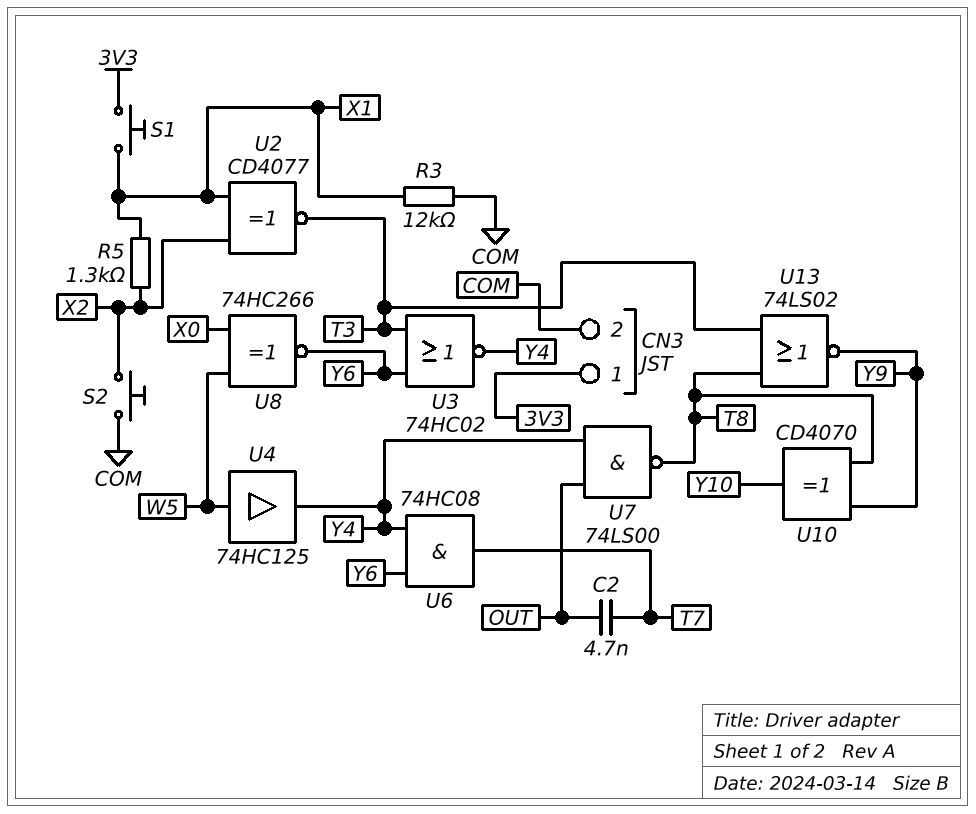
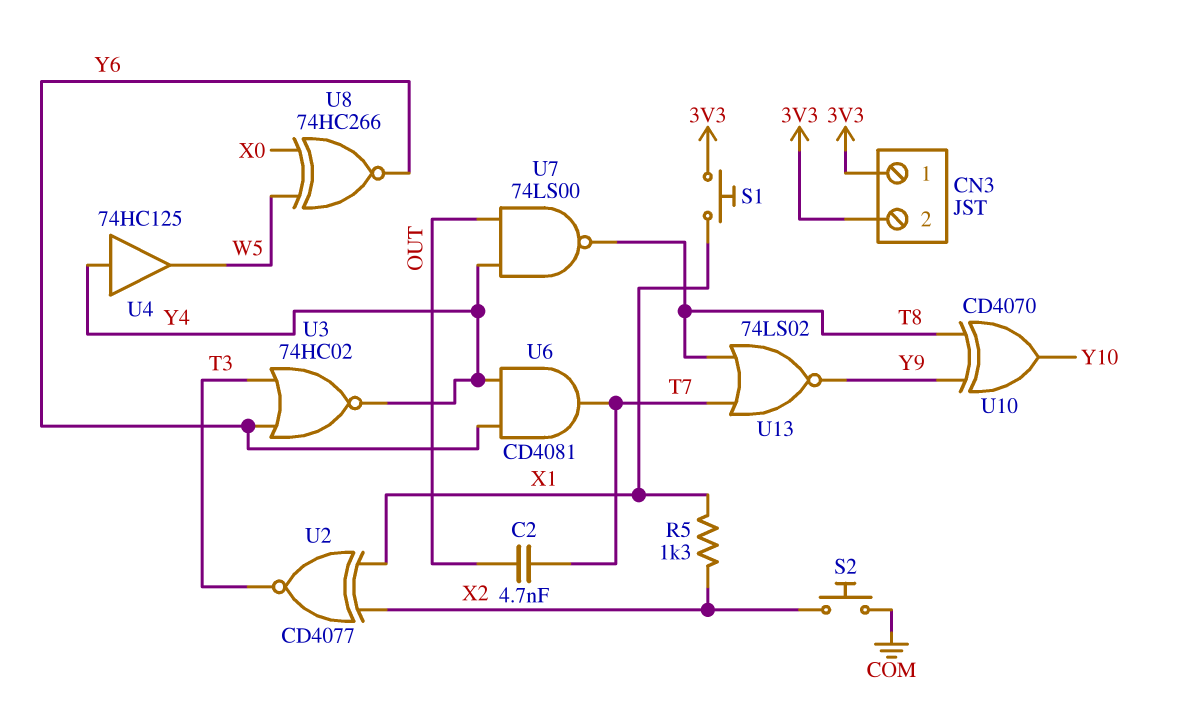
CN3 pin 2: COM -> 3V3
R3: 12k (COM, X1) -> none
U4: buffer 74HC125 (in W5, out Y4) -> buffer 74HC125 (in Y4, out W5)
U6: AND 74HC08 (in Y4, in Y6, out T7) -> AND CD4081 (in Y4, in Y6, out T7)
U13: NOR 74LS02 (in T3, in T8, out Y9) -> NOR 74LS02 (in T7, in T8, out Y9)

